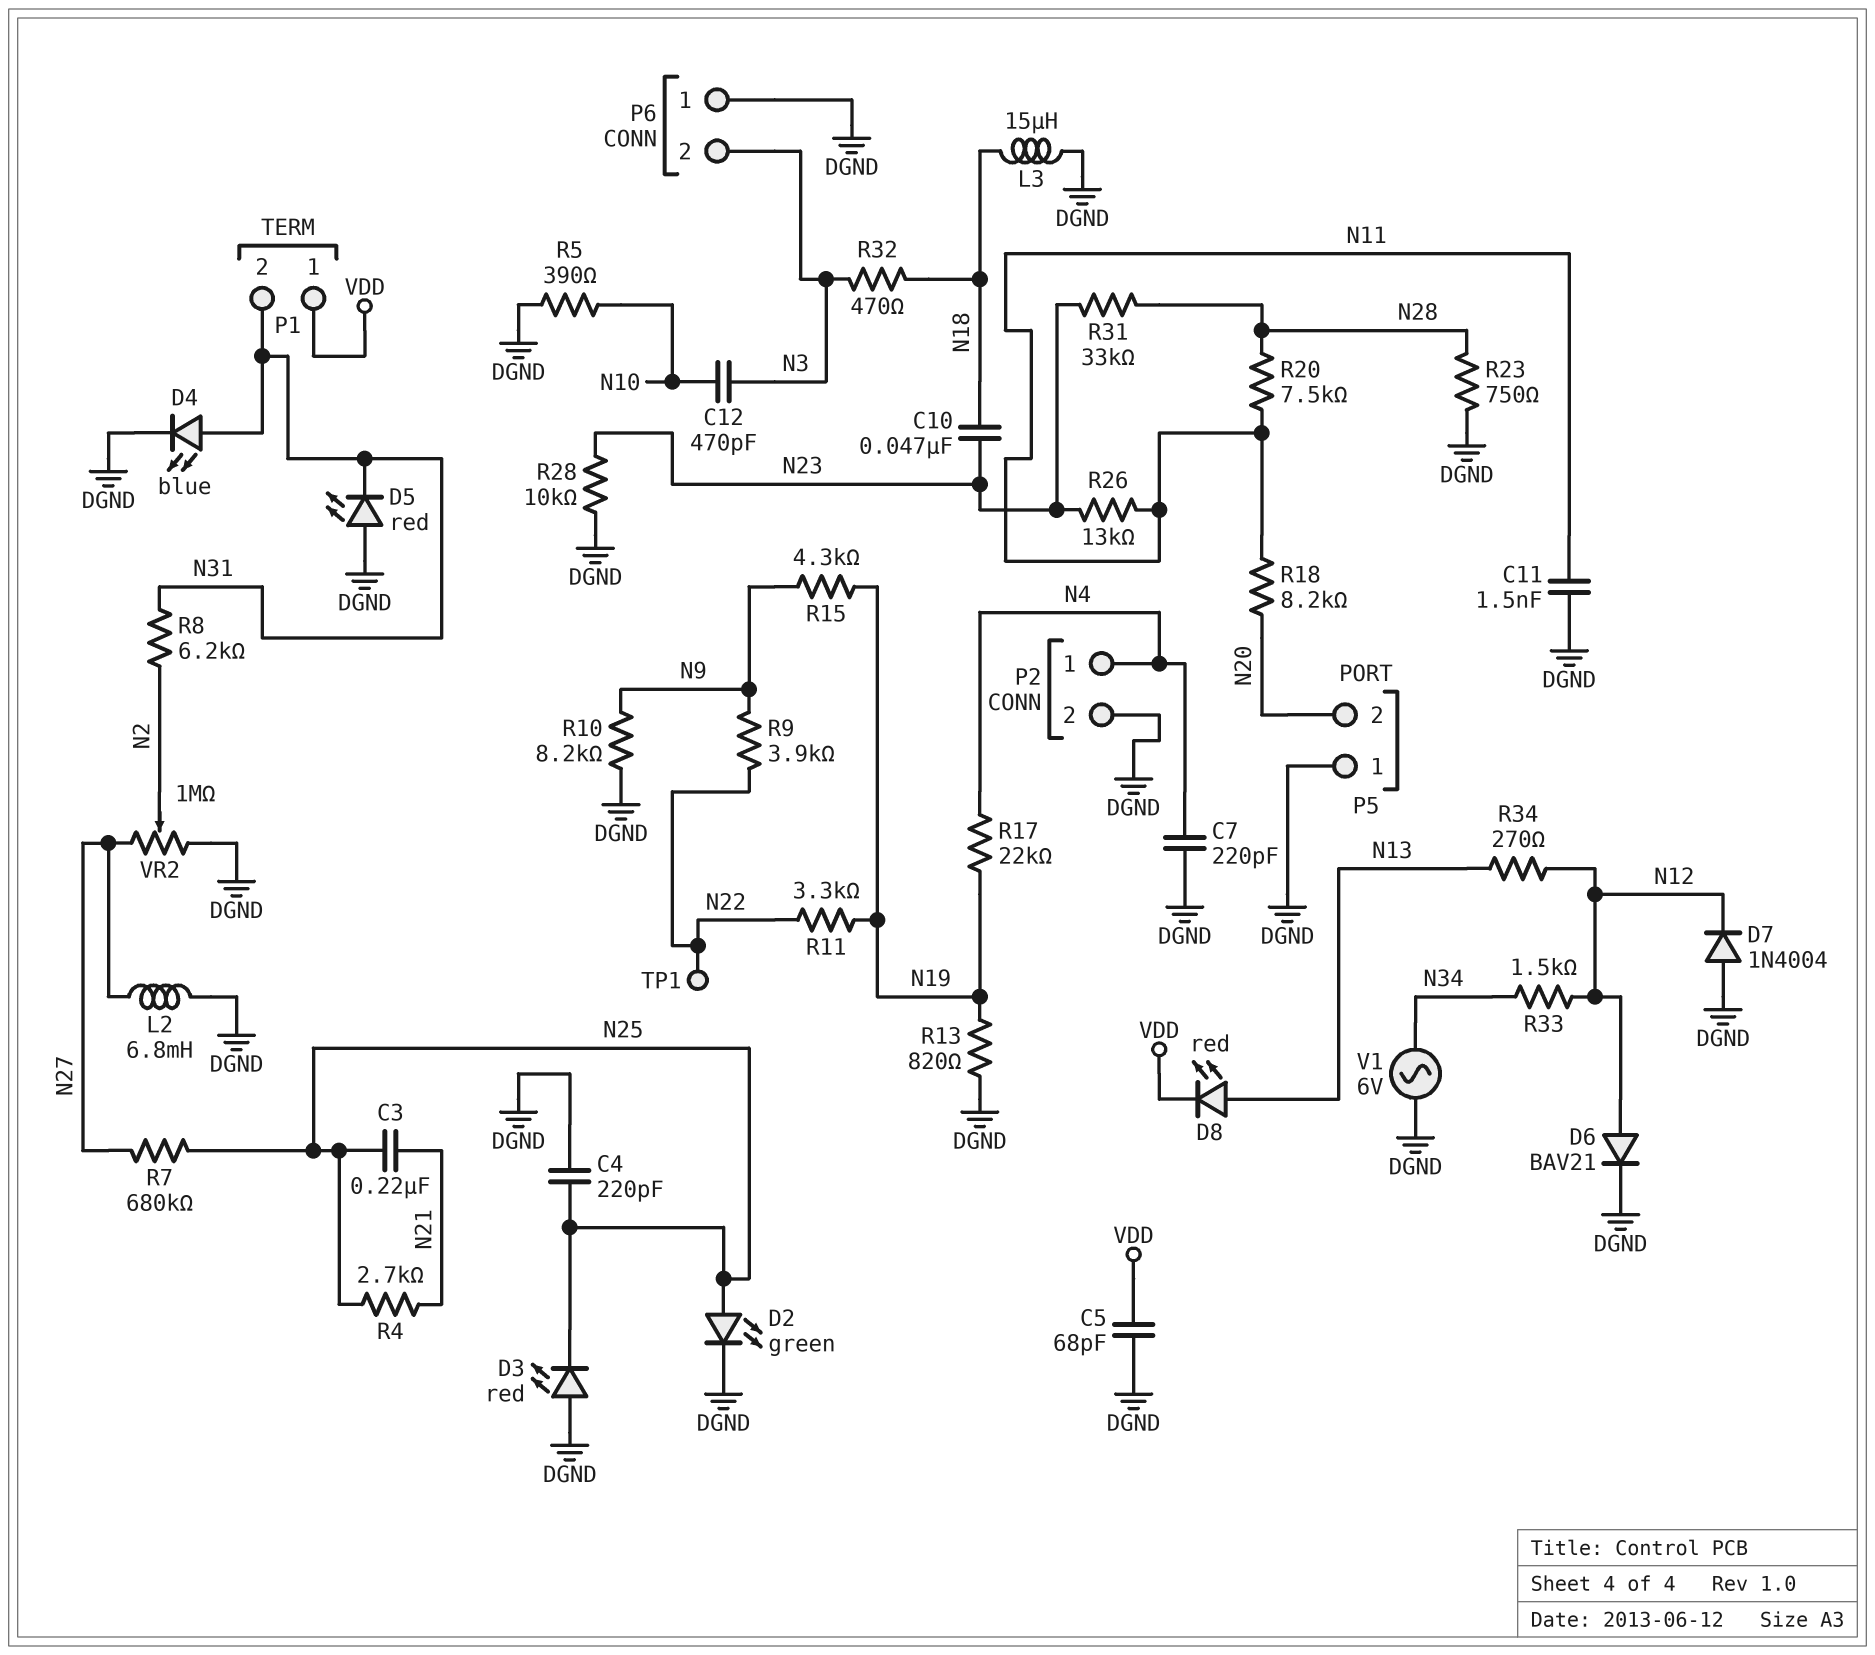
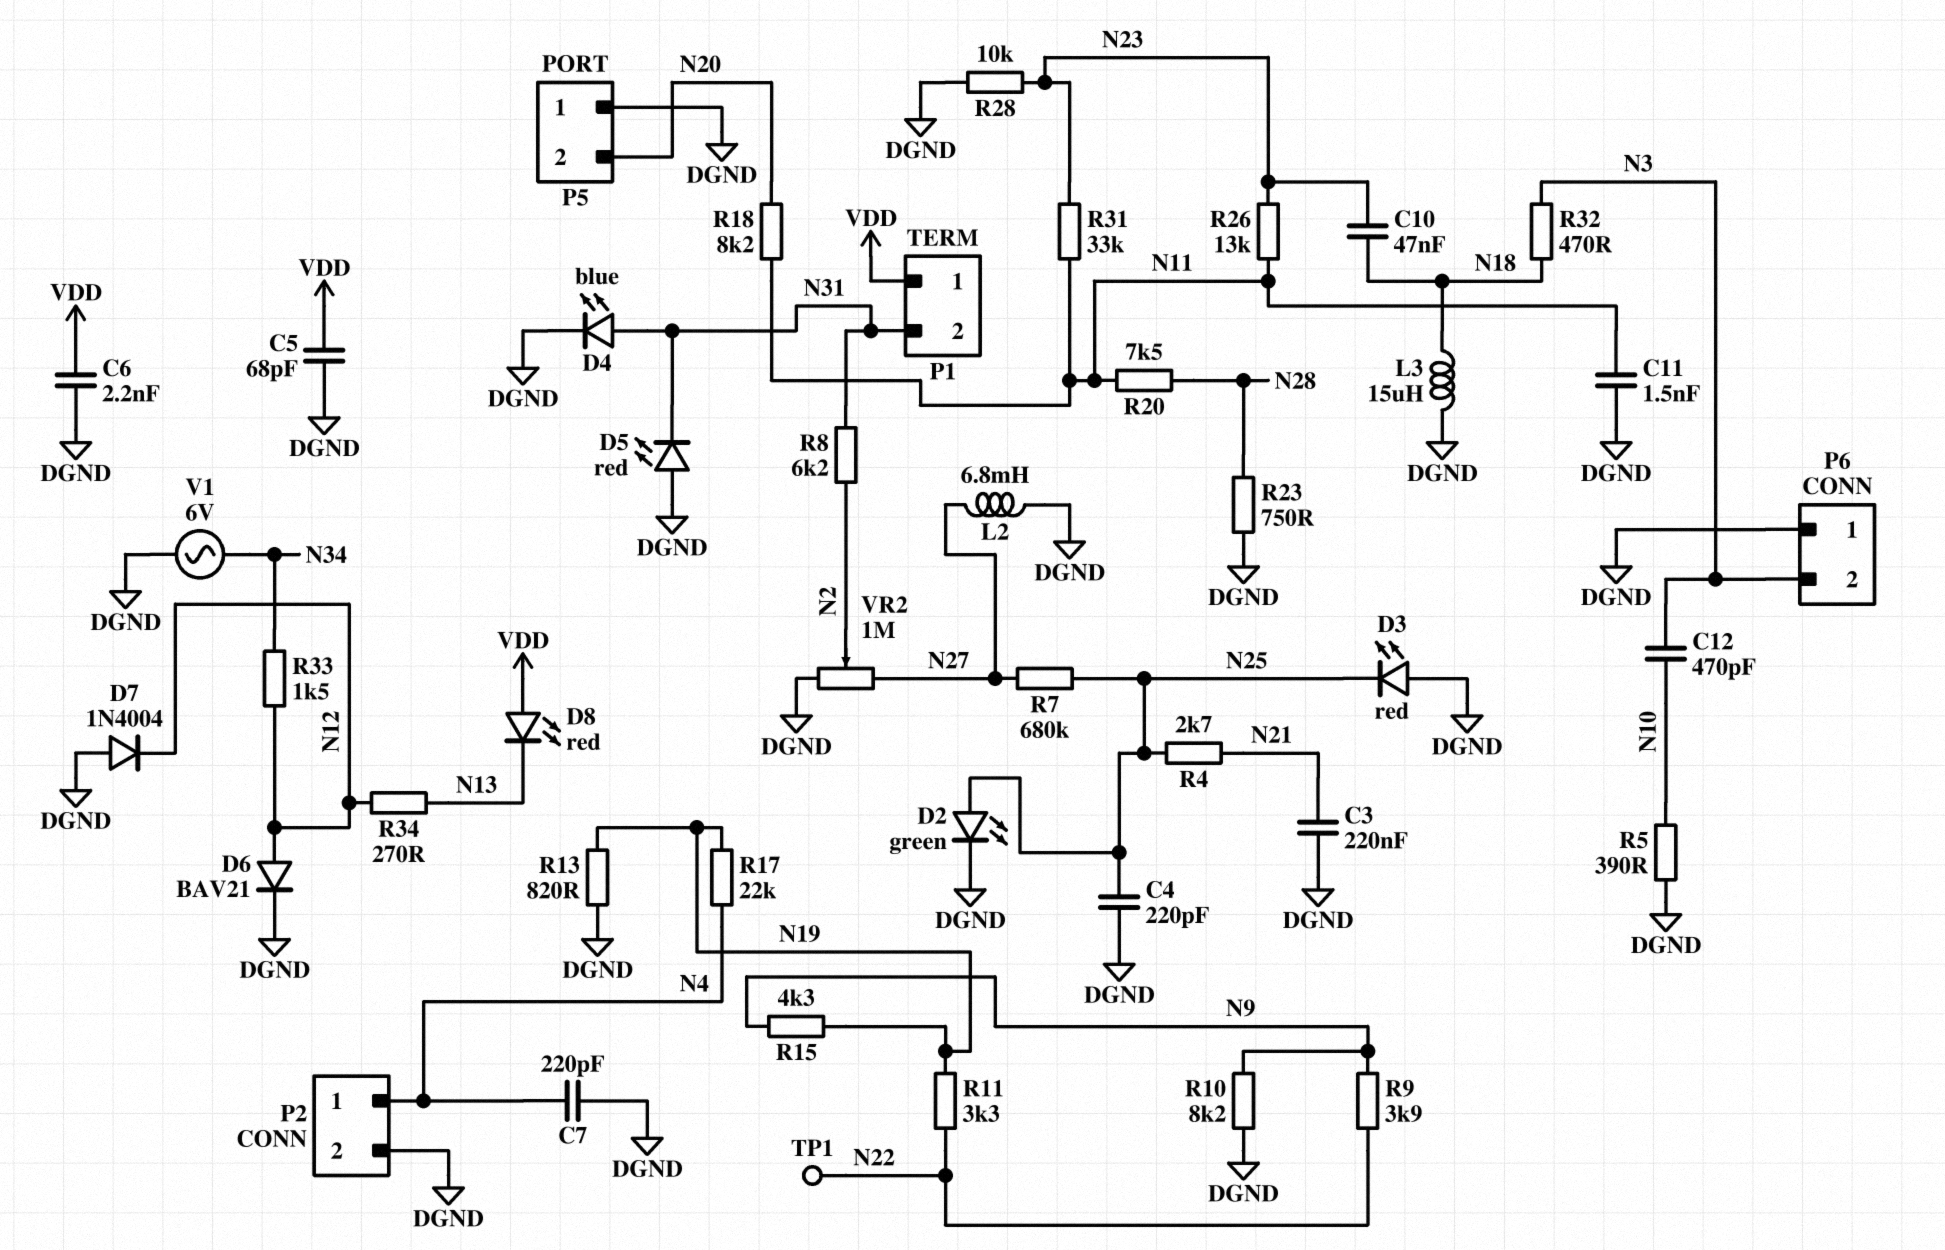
C3: 220nF (N21, N25) -> 220nF (DGND, N21)
C6: none -> 2.2nF (DGND, VDD)
D8: LED red (A N13, K VDD) -> LED red (A VDD, K N13)
R31: 33k (N23, N28) -> 33k (N11, N23)

